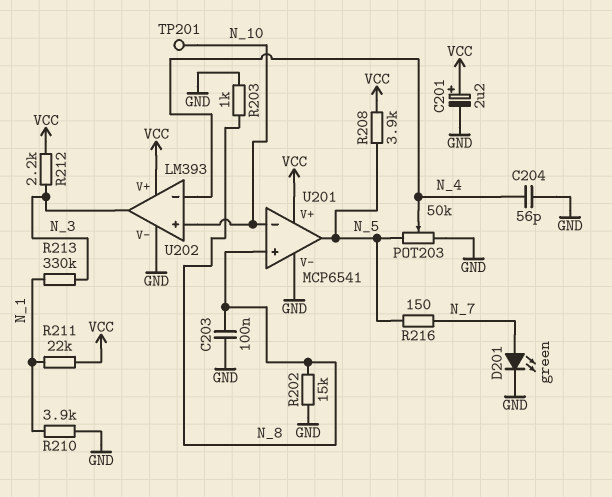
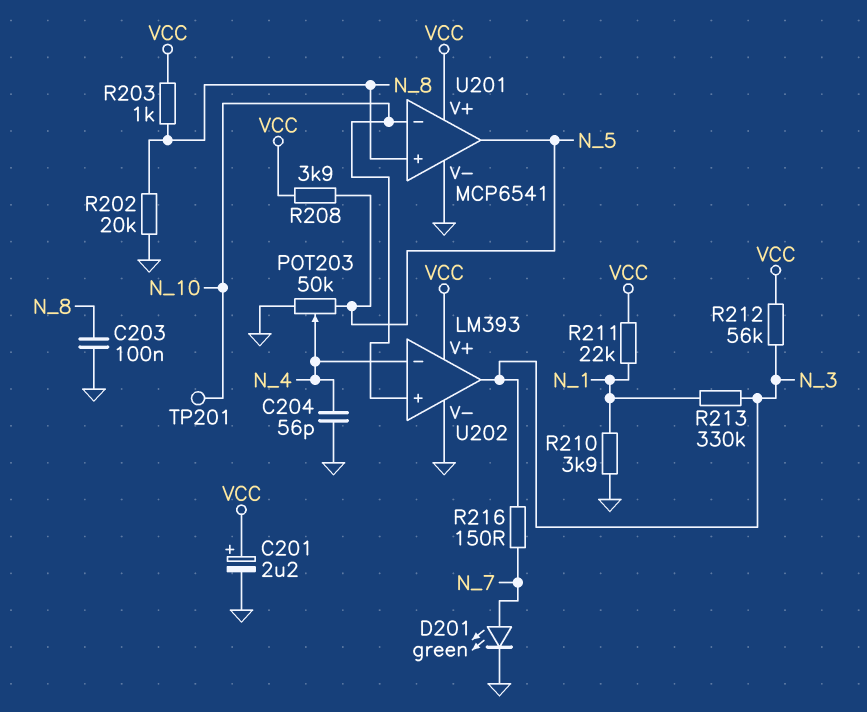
R202: 15k (GND, N_8) -> 20k (GND, N_8)
R203: 1k (GND, N_8) -> 1k (N_8, VCC)
R212: 2.2k (N_3, VCC) -> 56k (N_3, VCC)
R216: 150 (N_5, N_7) -> 150 (N_3, N_7)

